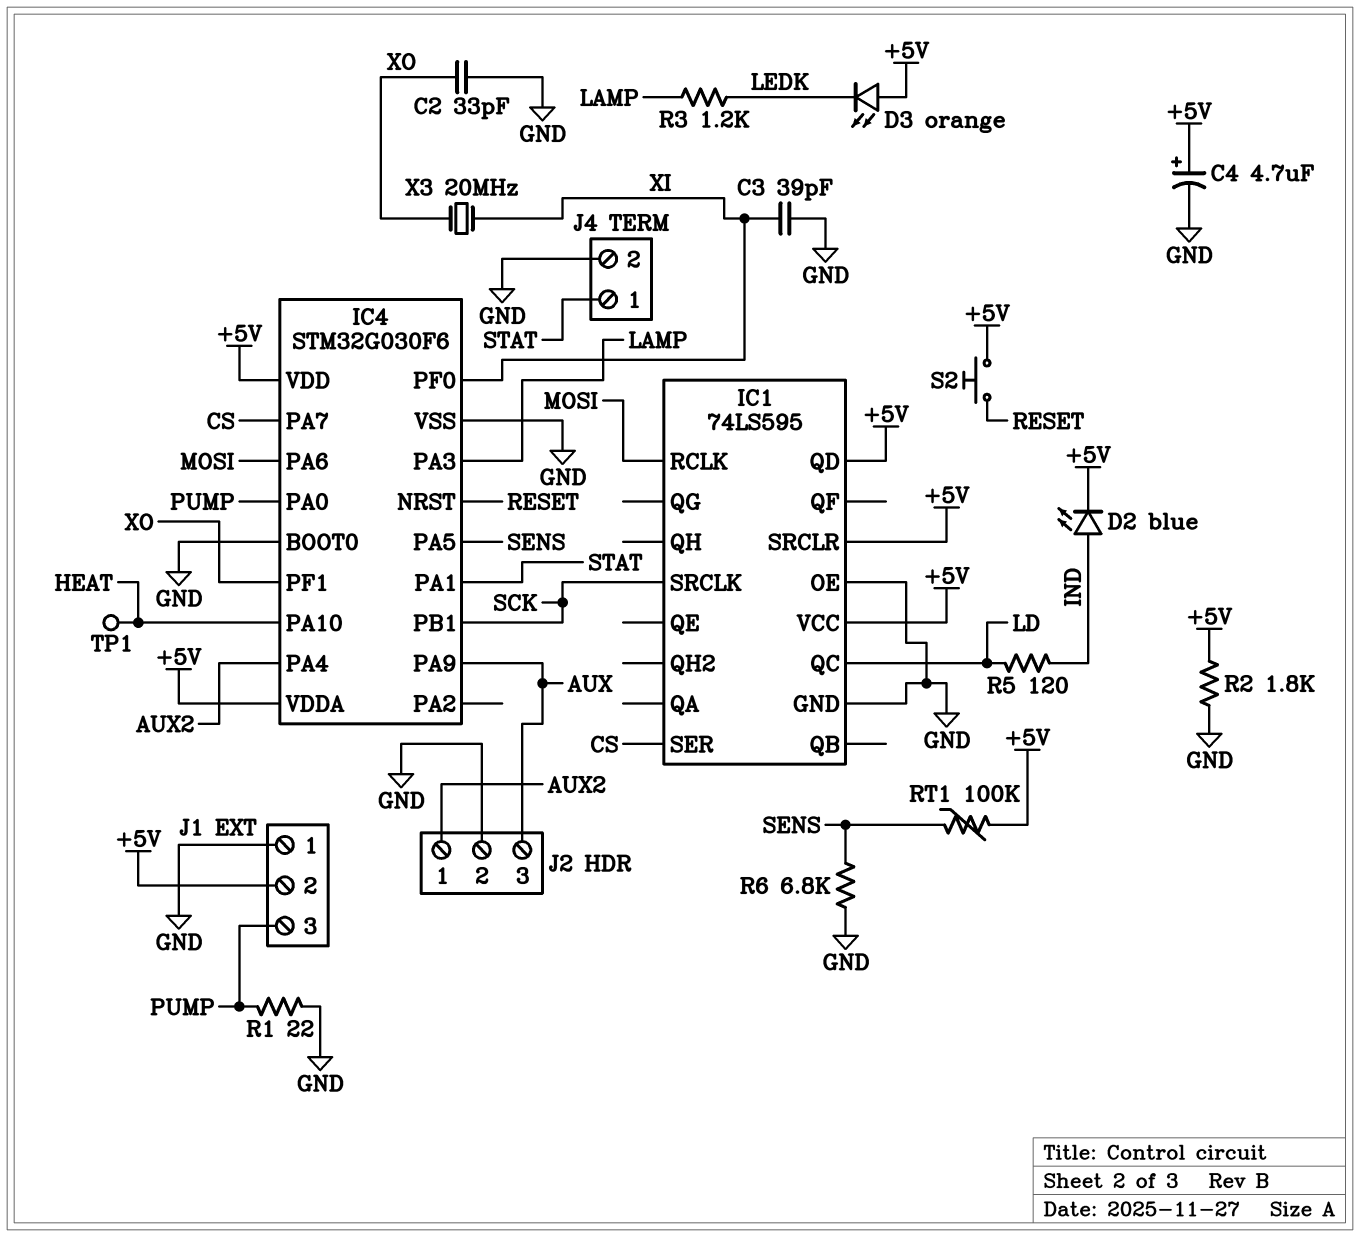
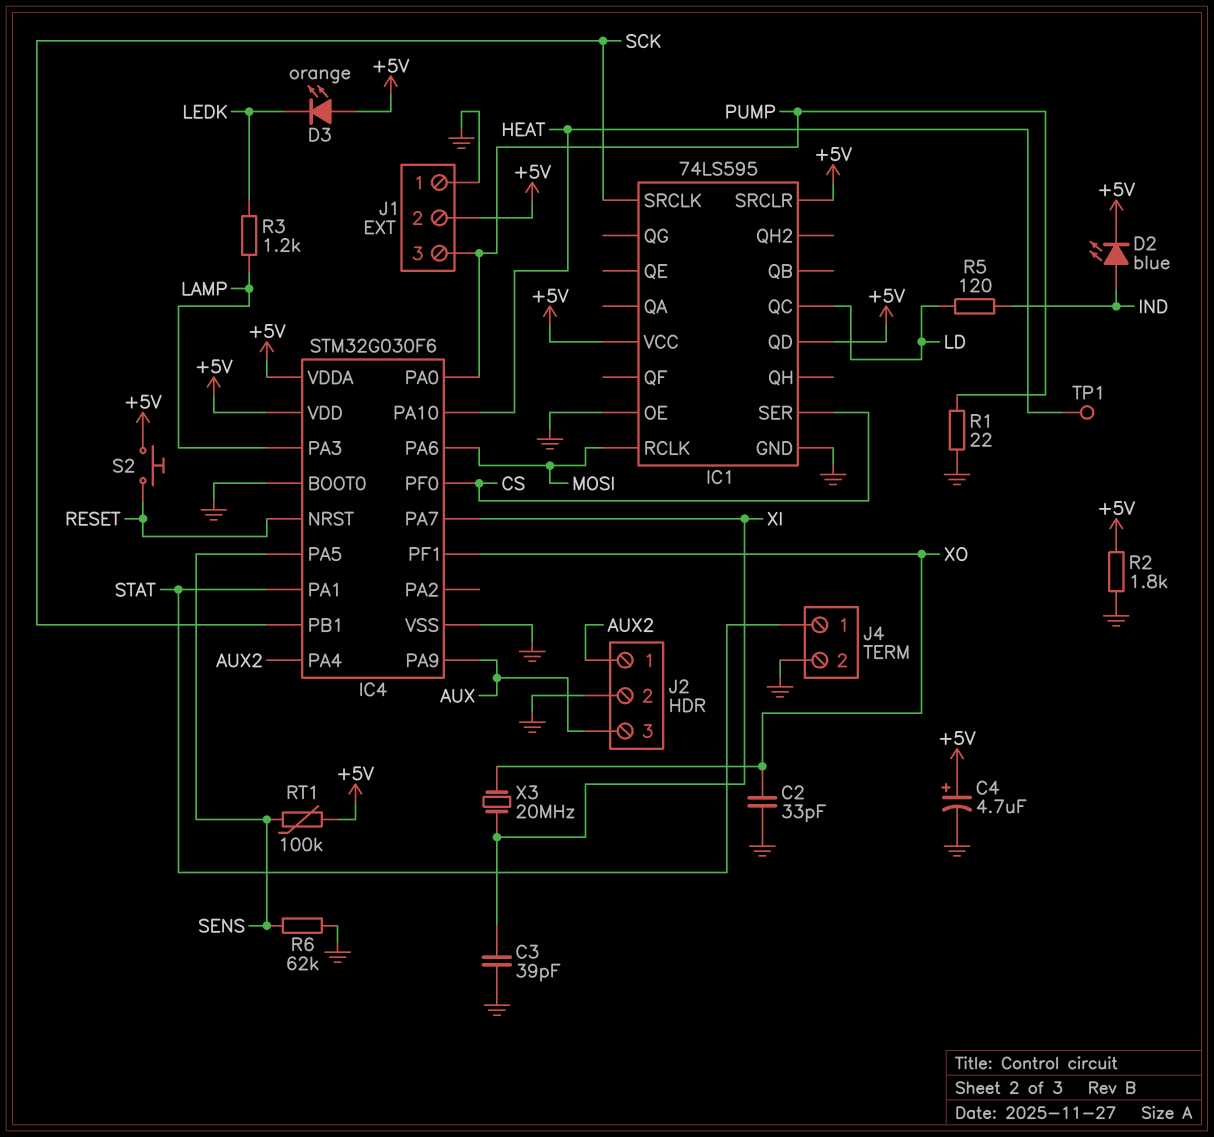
IC4 pin PA7: CS -> XI
IC4 pin PF0: XI -> CS
R6: 6.8k (GND, SENS) -> 62k (GND, SENS)

